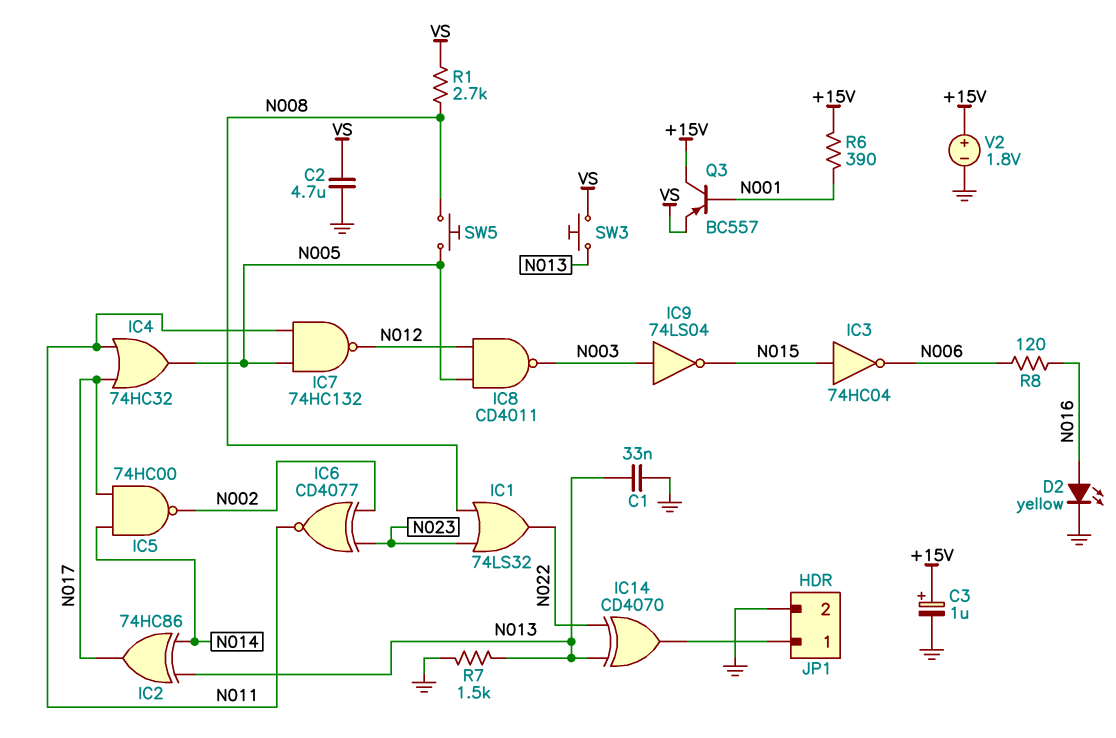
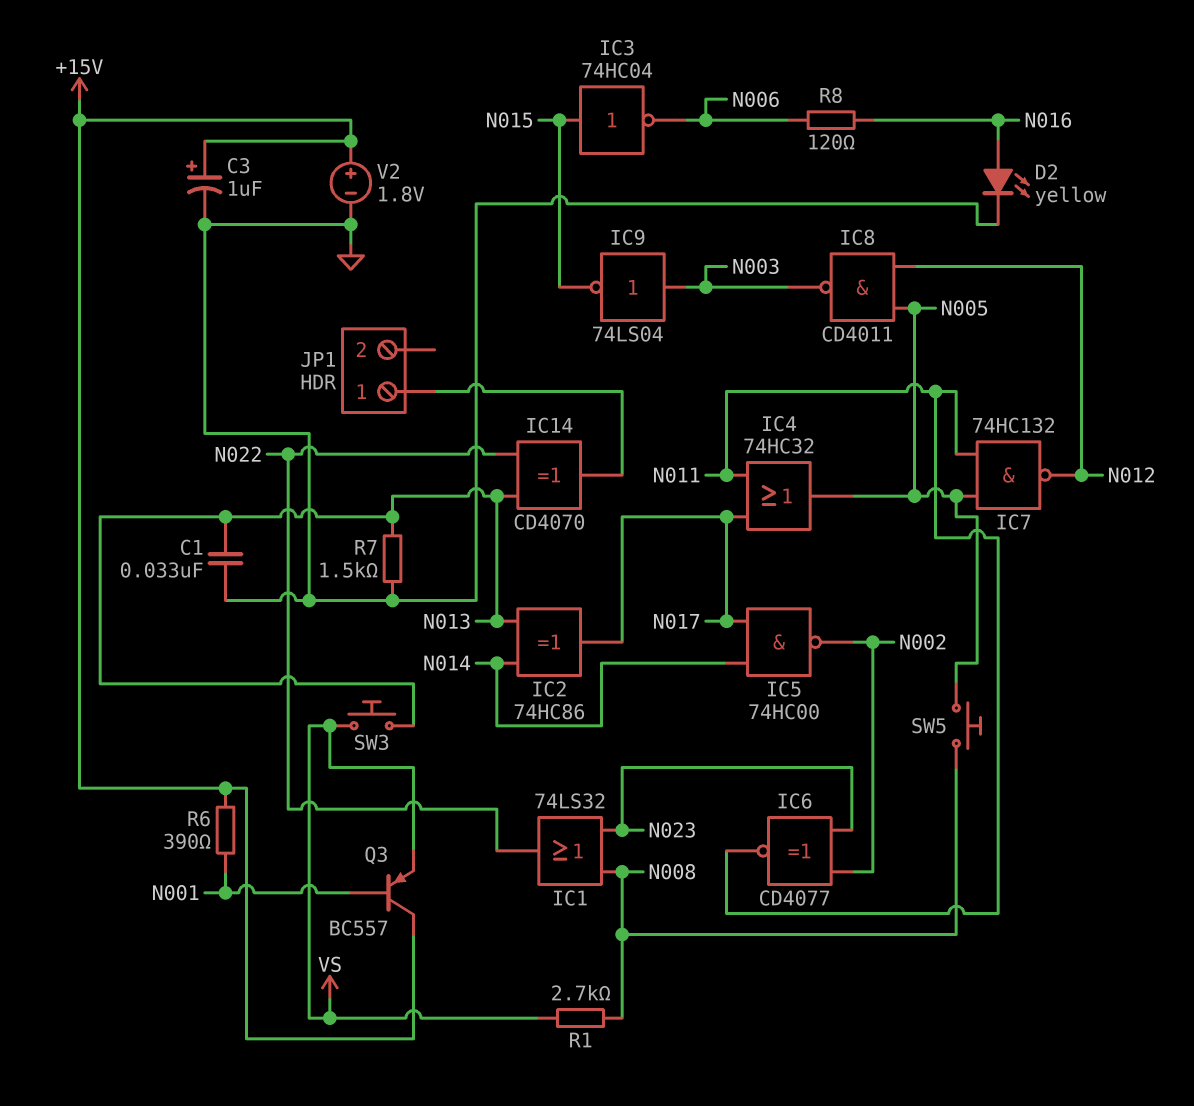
C2: 4.7uF (GND, VS) -> none
JP1 pin 2: GND -> none

